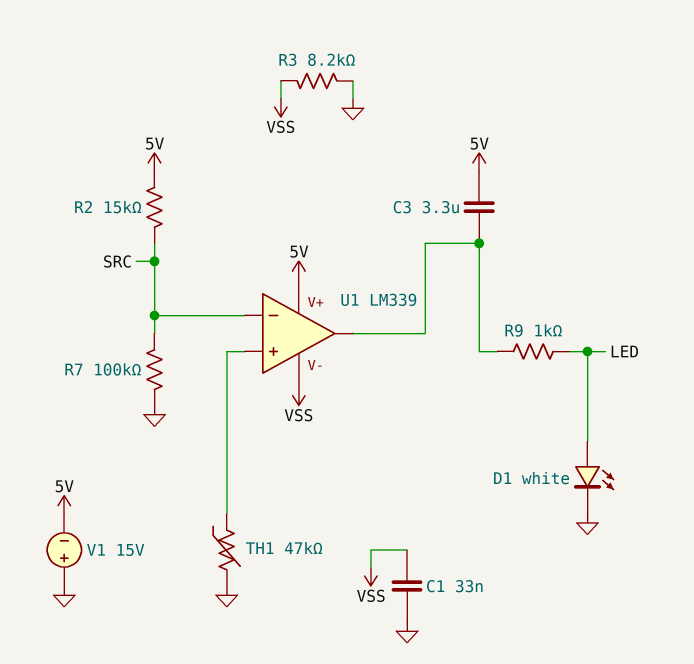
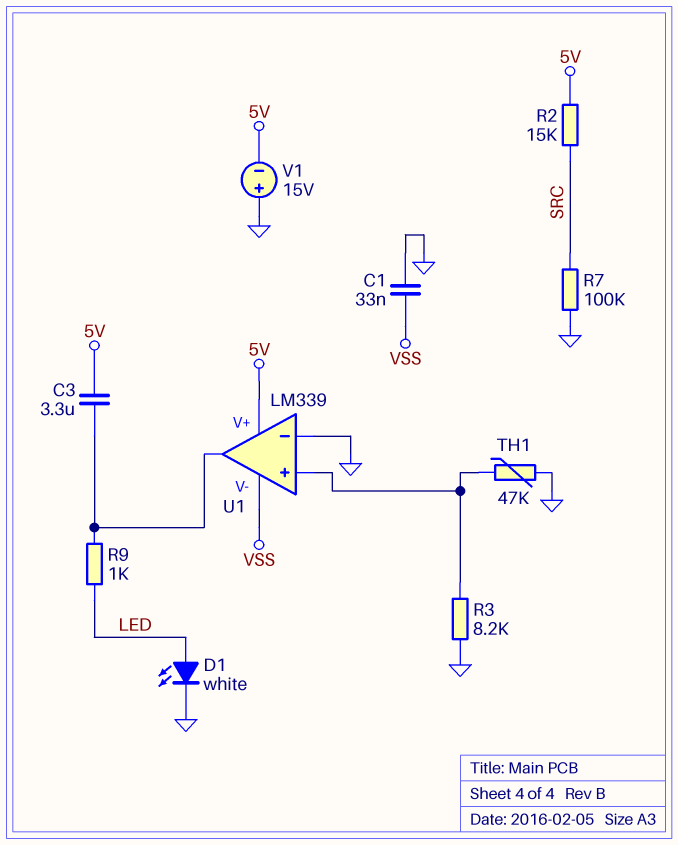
R3: 8.2k (GND, VSS) -> 8.2k (GND, U1/in+)
U1 pin in-: SRC -> GND

